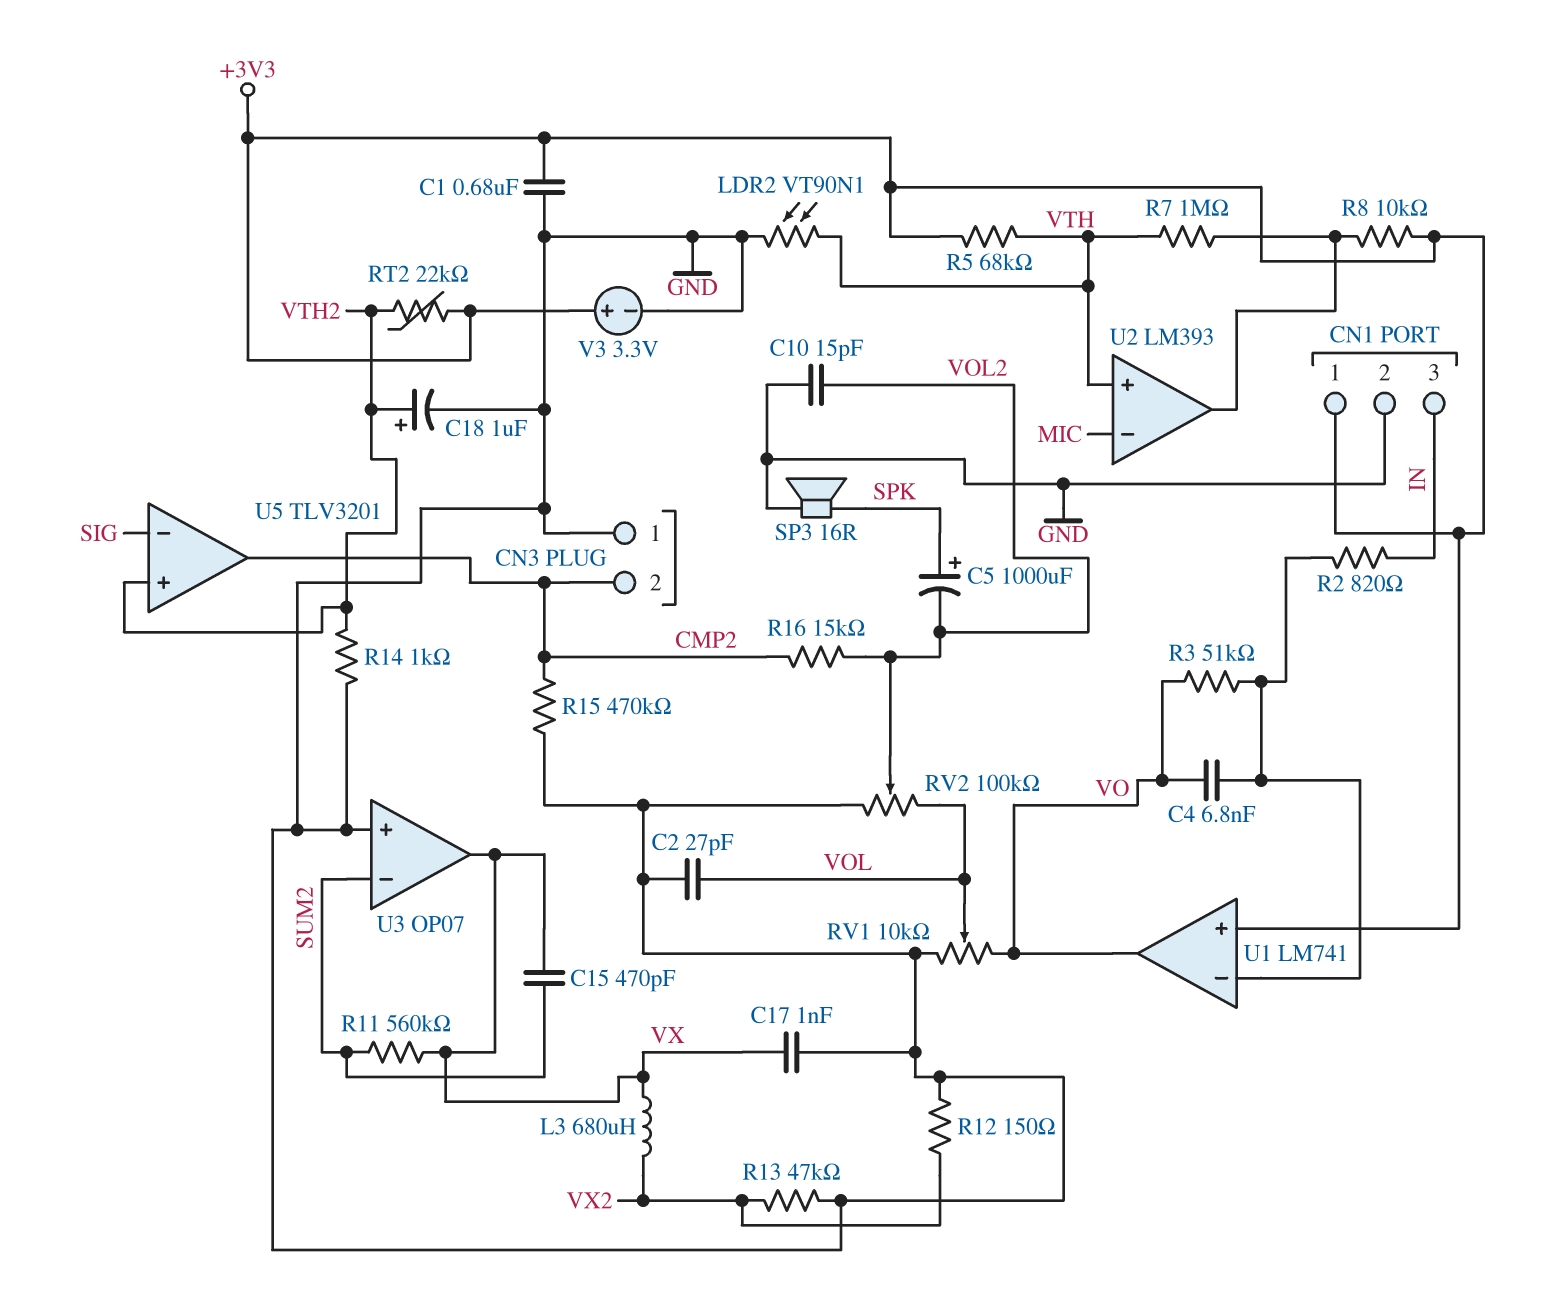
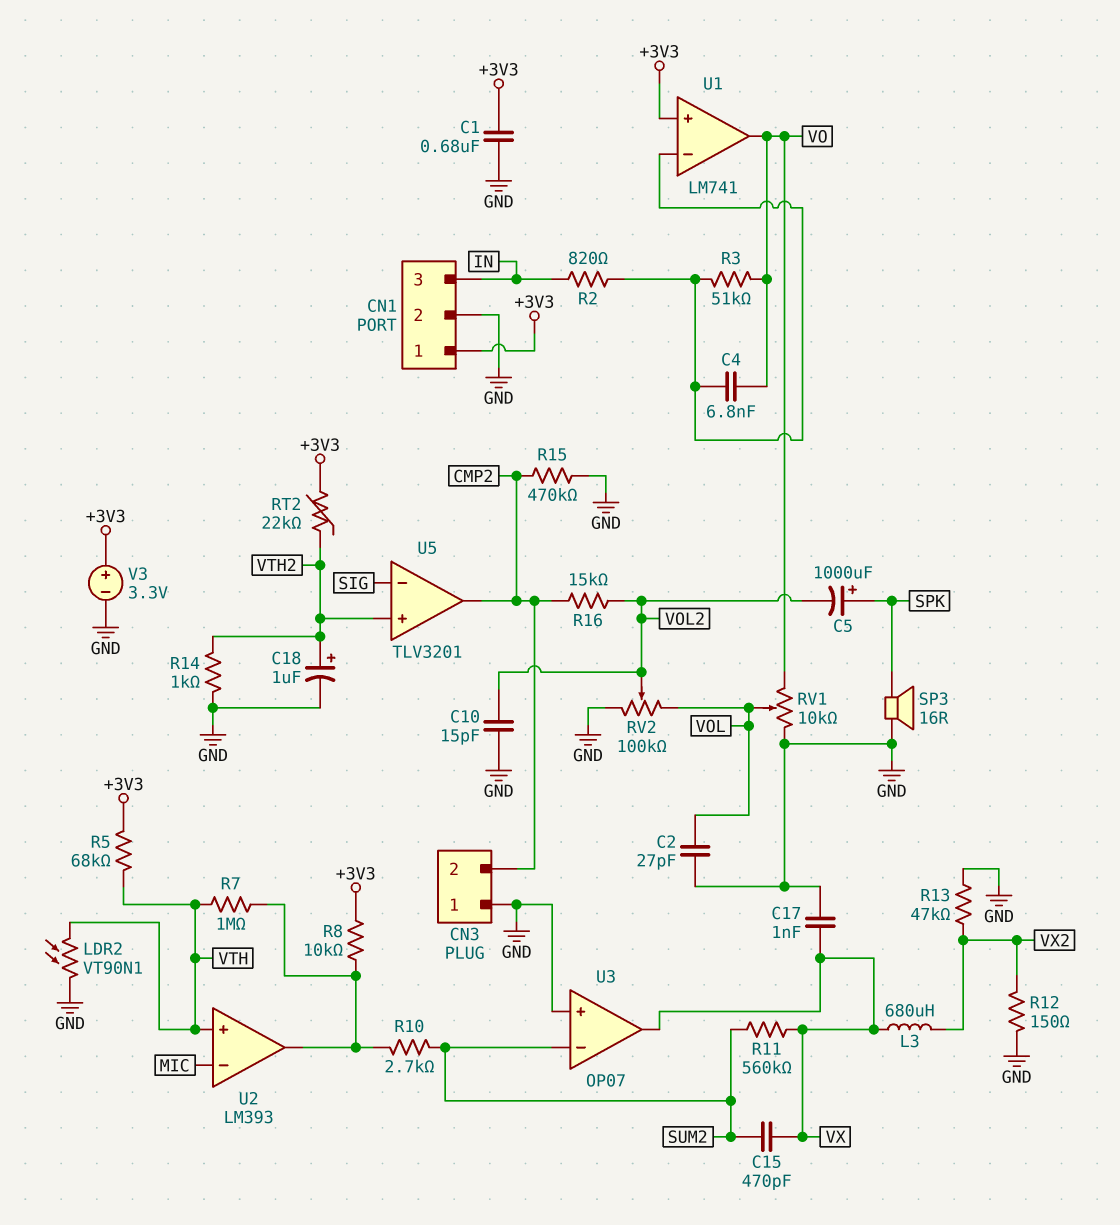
R10: none -> 2.7k (SUM2, U2/out)

